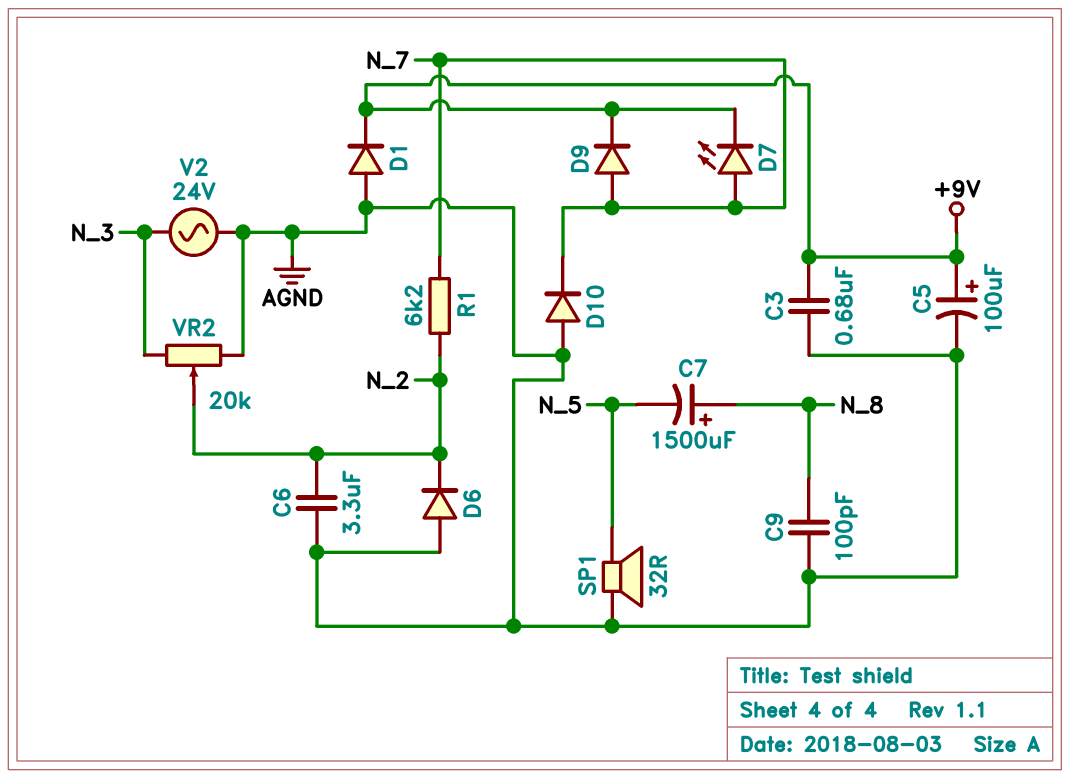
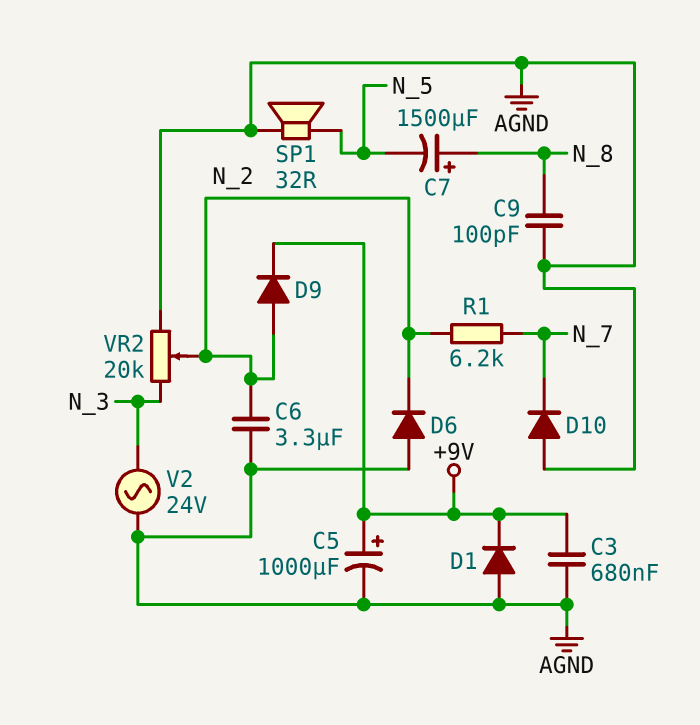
C5: 100uF (plus +9V, minus AGND) -> 1000uF (plus +9V, minus AGND)
D7: LED (A N_7, K +9V) -> none
D9: diode (A N_7, K +9V) -> diode (A N_2, K +9V)

